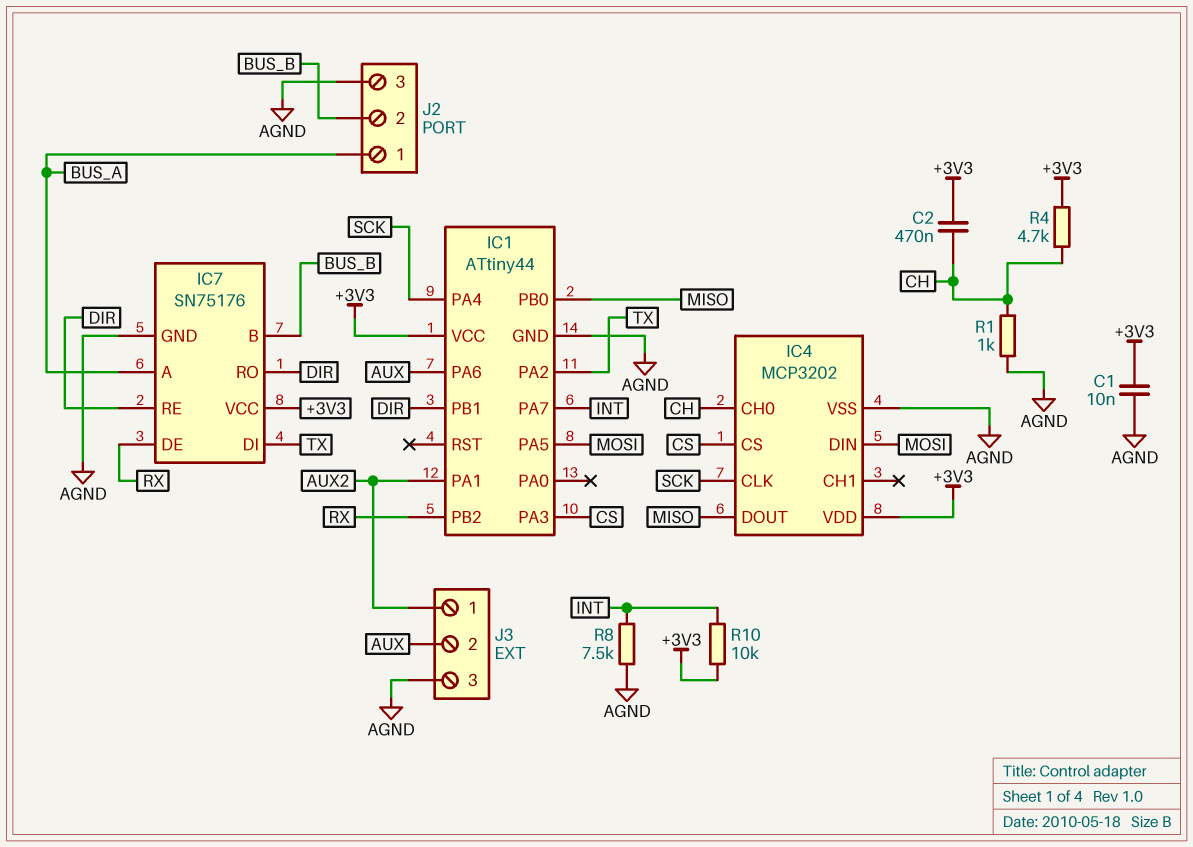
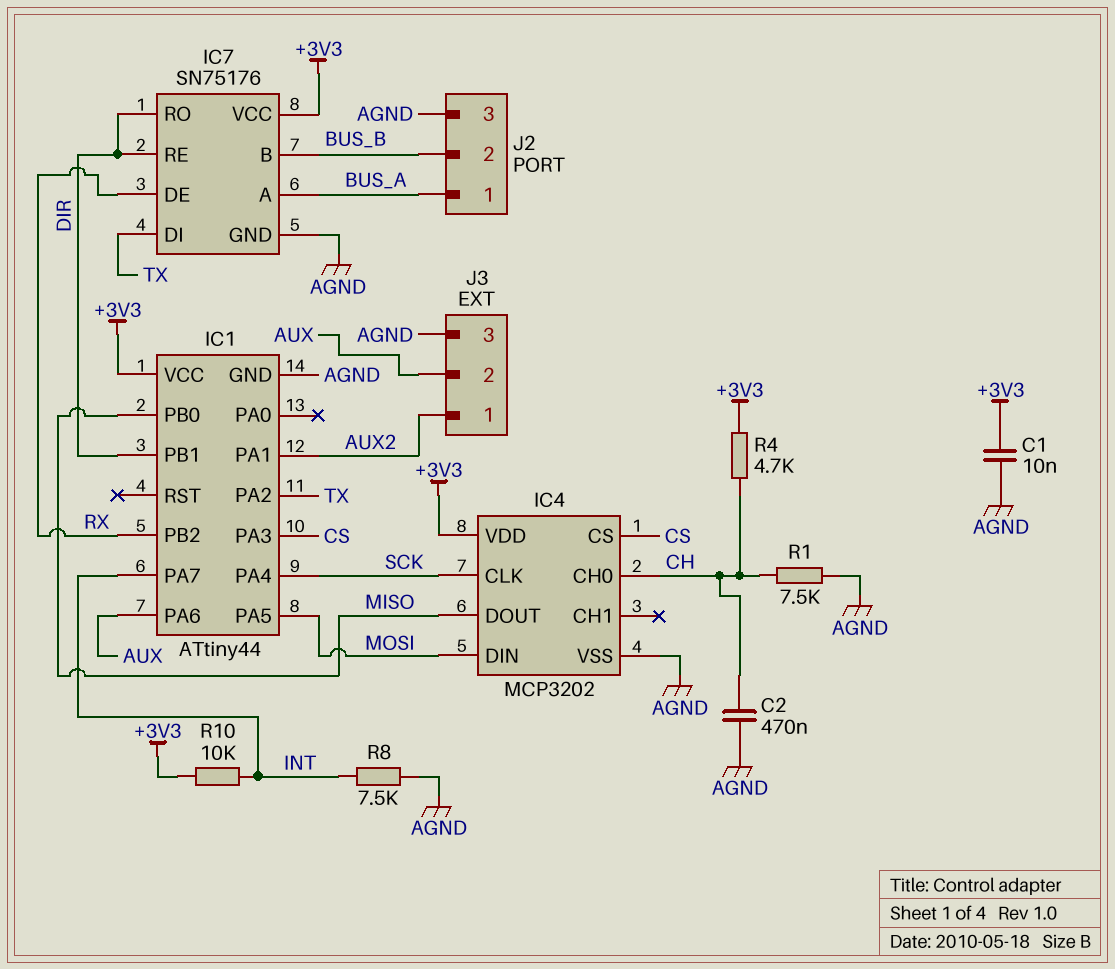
C2: 470nF (+3V3, CH) -> 470nF (AGND, CH)
R1: 1k (AGND, CH) -> 7.5k (AGND, CH)

